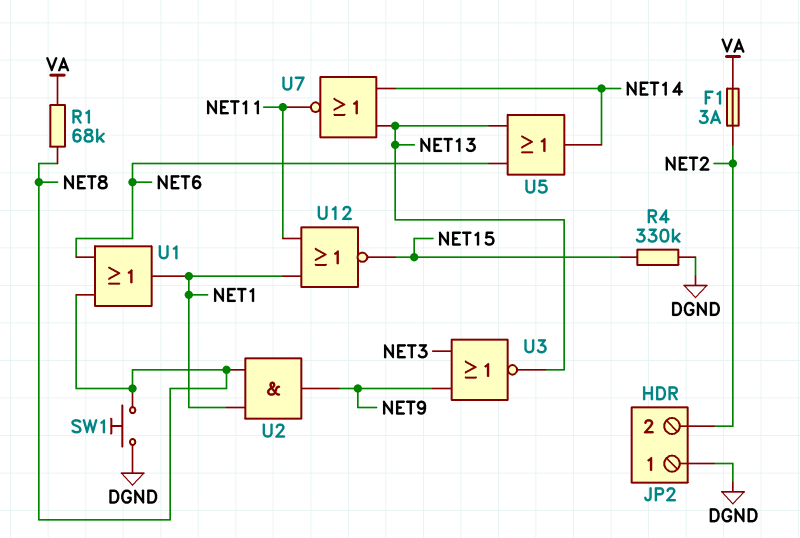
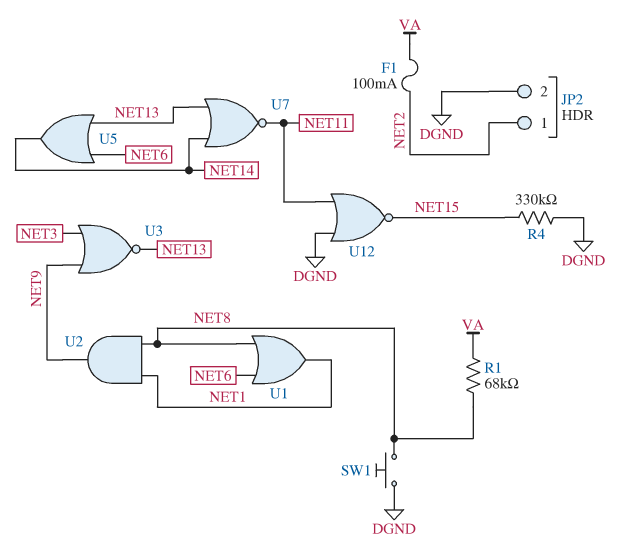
F1: 3A (NET2, VA) -> 100mA (NET2, VA)
JP2 pin 1: DGND -> NET2
JP2 pin 2: NET2 -> DGND
U12: NOR (in NET1, in NET11, out NET15) -> NOR (in DGND, in NET11, out NET15)

